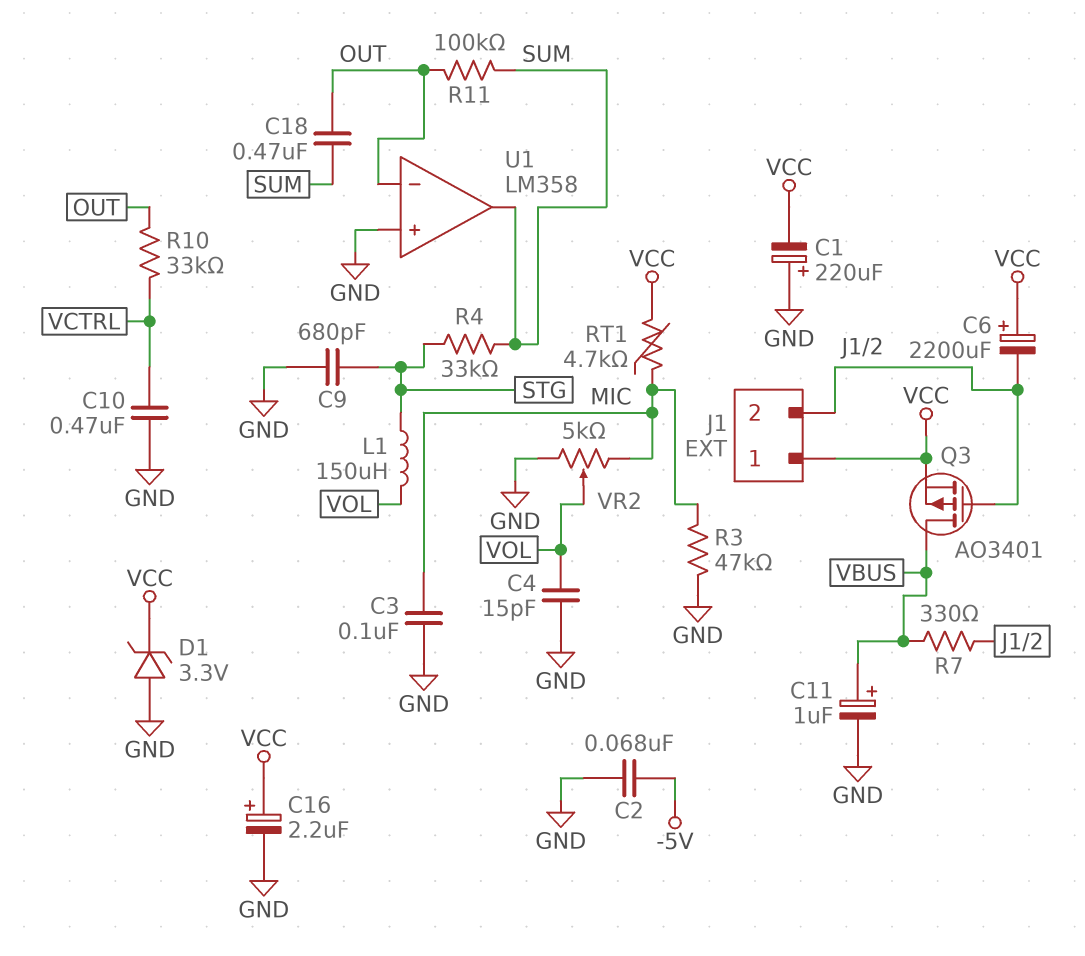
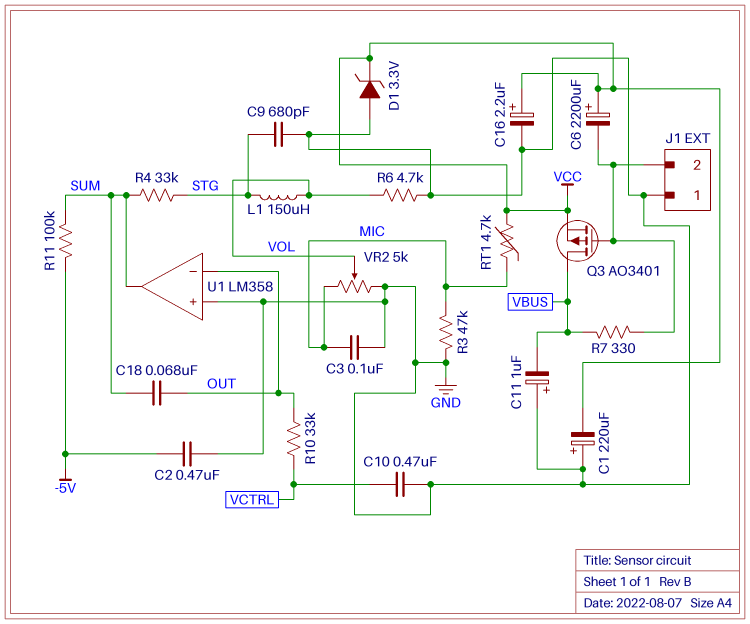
C2: 68nF (-5V, GND) -> 470nF (-5V, GND)
C4: 15pF (GND, VOL) -> none
C11: 1uF (plus VBUS, minus GND) -> 1uF (plus GND, minus VBUS)
C18: 470nF (OUT, SUM) -> 68nF (OUT, SUM)
J1 pin 1: VCC -> GND
R6: none -> 4.7k (GND, VOL)
R11: 100k (OUT, SUM) -> 100k (-5V, SUM)

